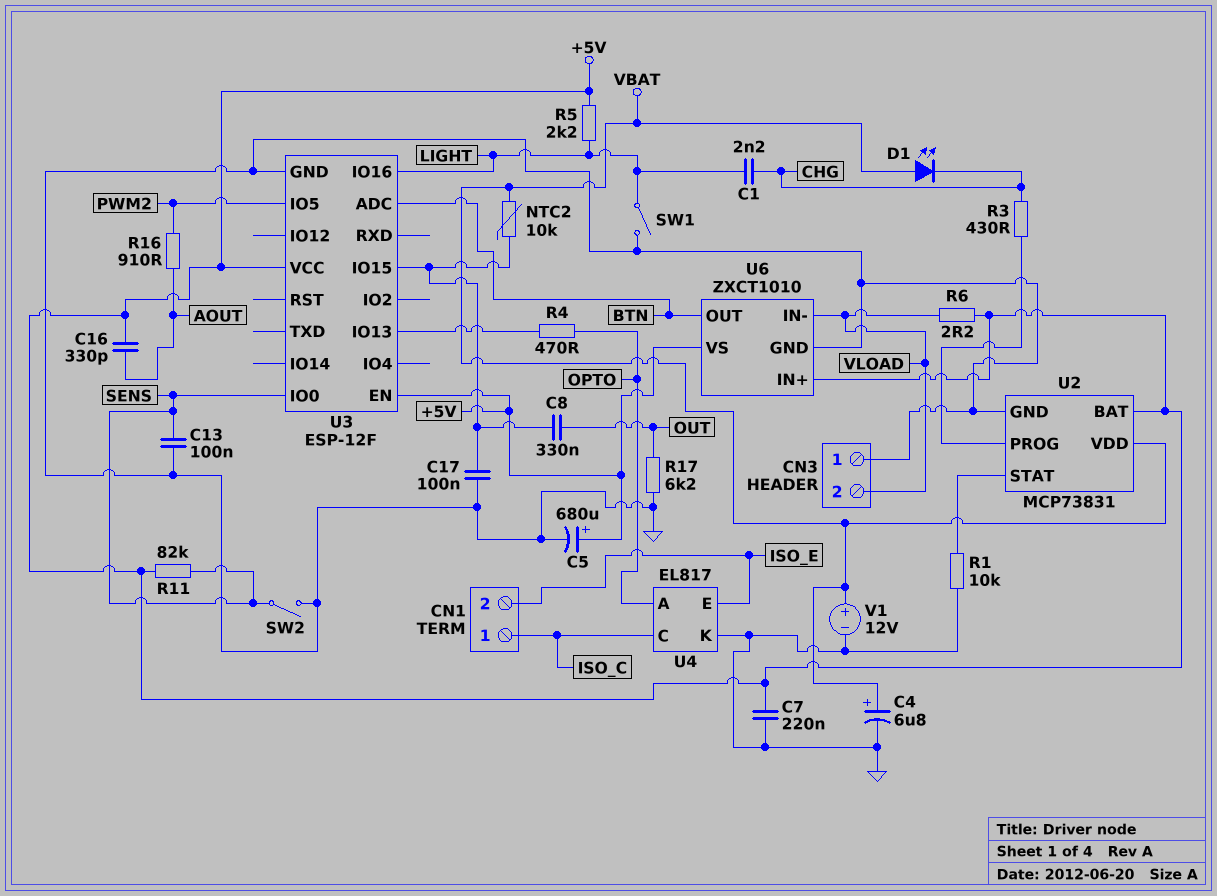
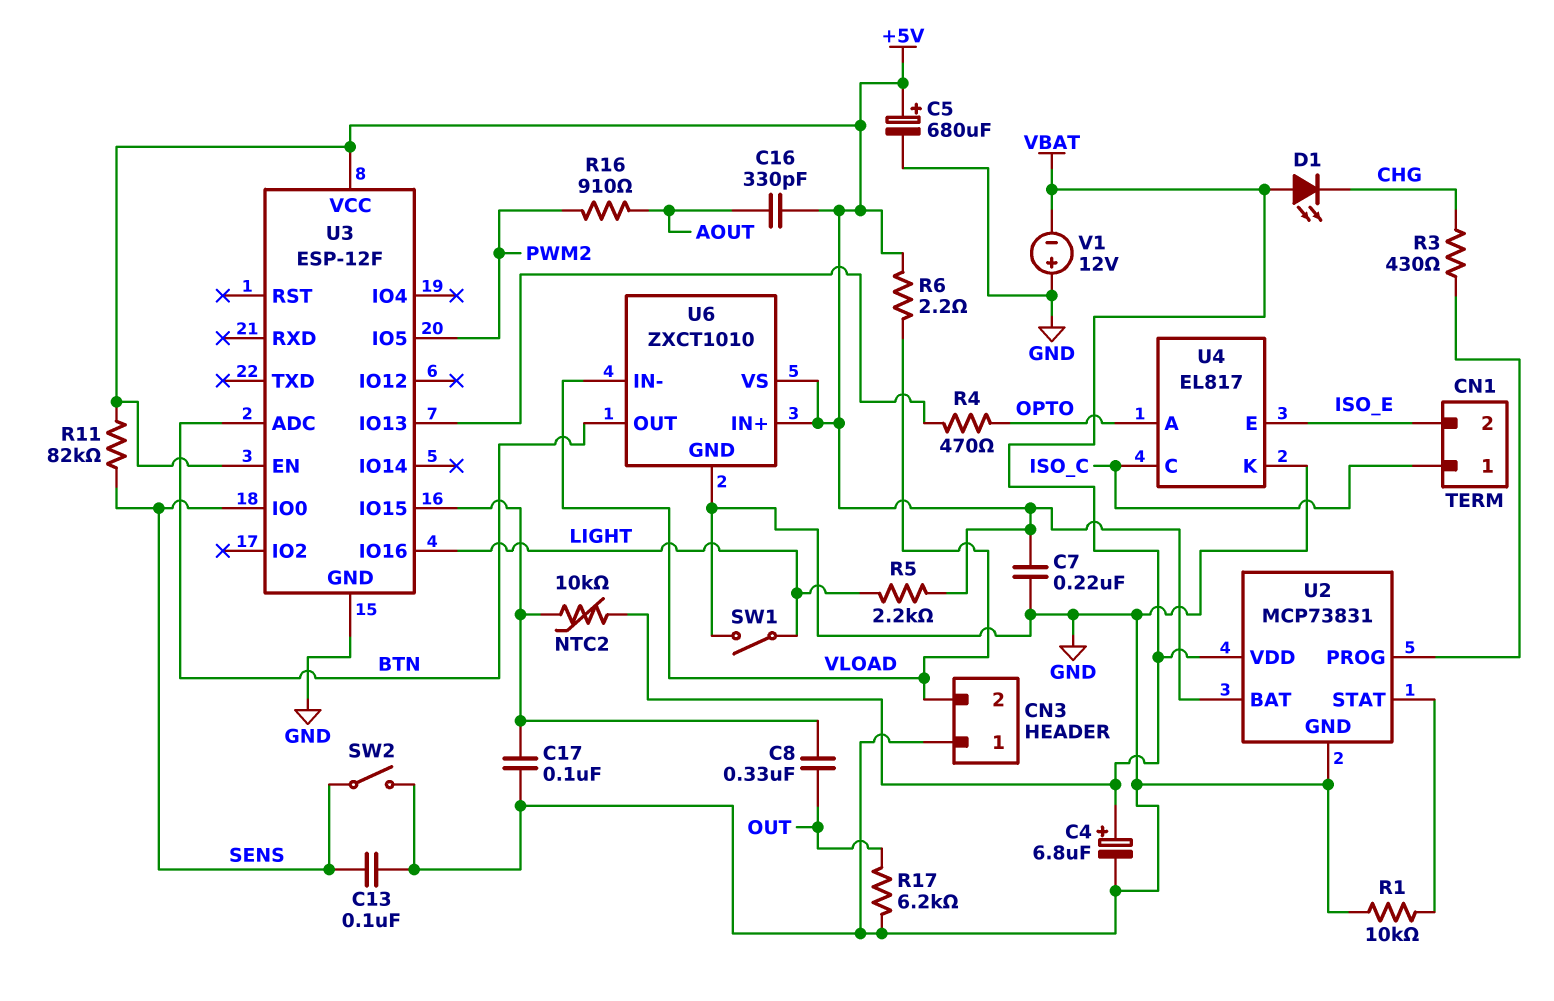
C1: 2.2nF (CHG, LIGHT) -> none
V1: 12V (plus VBAT, minus GND) -> 12V (plus GND, minus VBAT)

